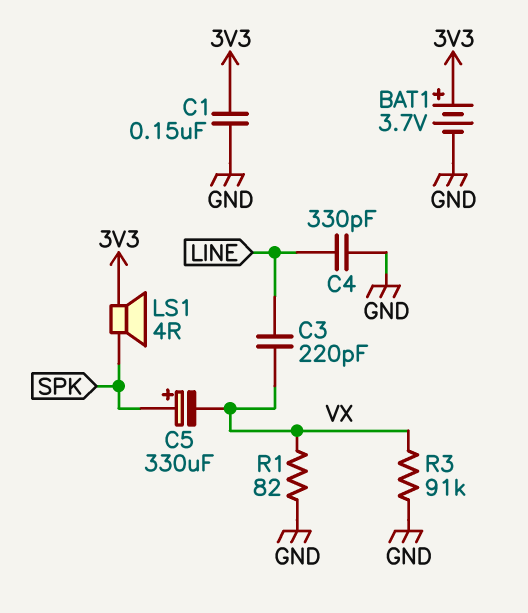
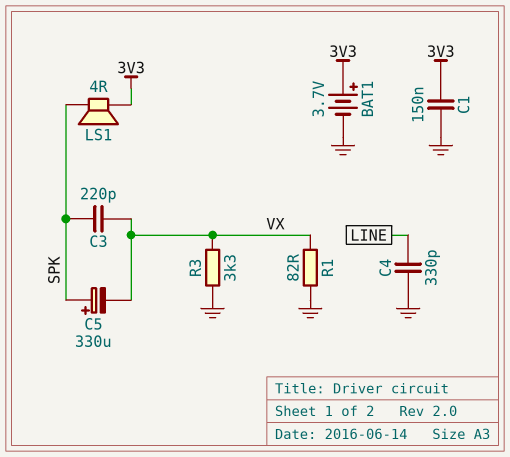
C3: 220pF (LINE, VX) -> 220pF (SPK, VX)
R3: 91k (GND, VX) -> 3.3k (GND, VX)

